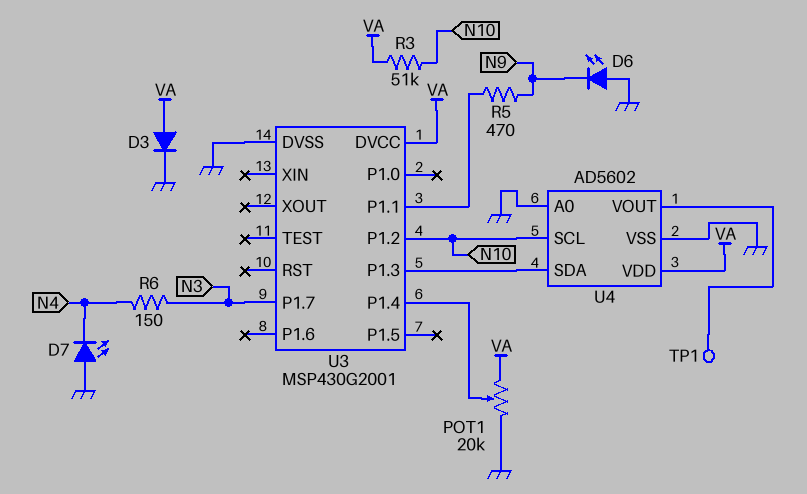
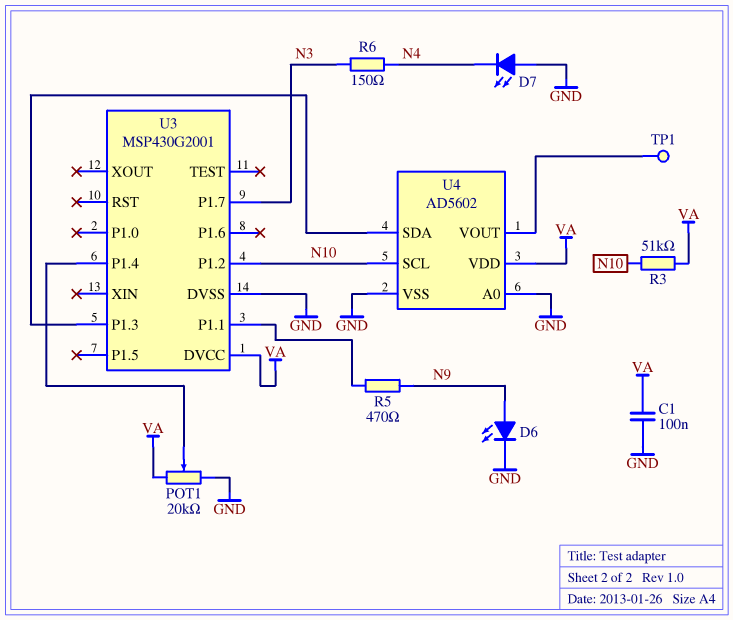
C1: none -> 100nF (GND, VA)
D3: diode (A VA, K GND) -> none
D6: LED (A GND, K N9) -> LED (A N9, K GND)

